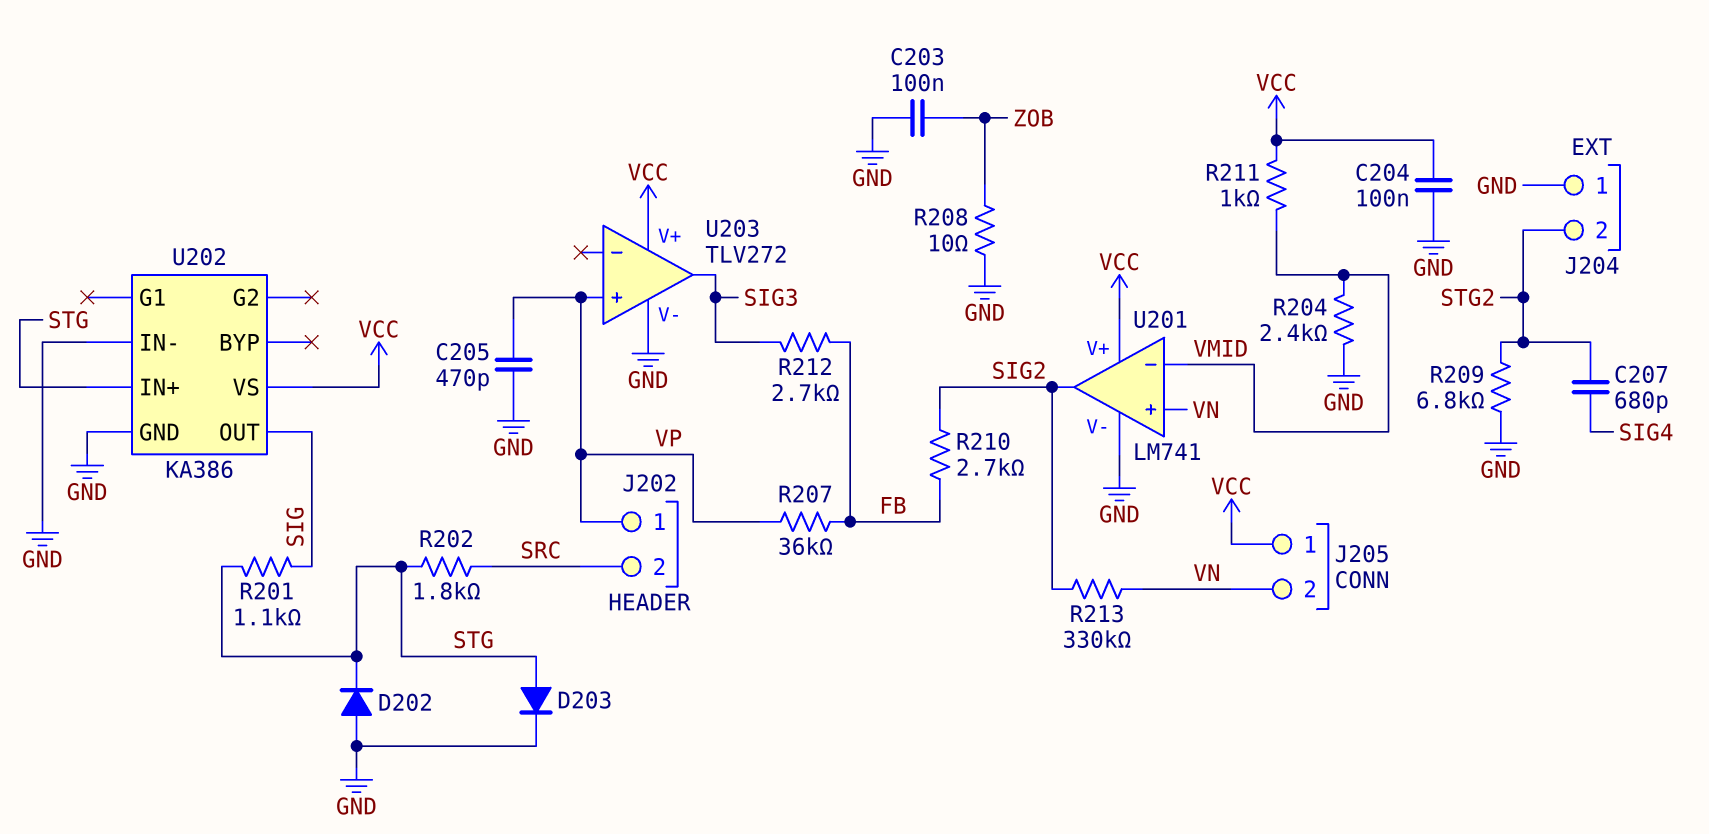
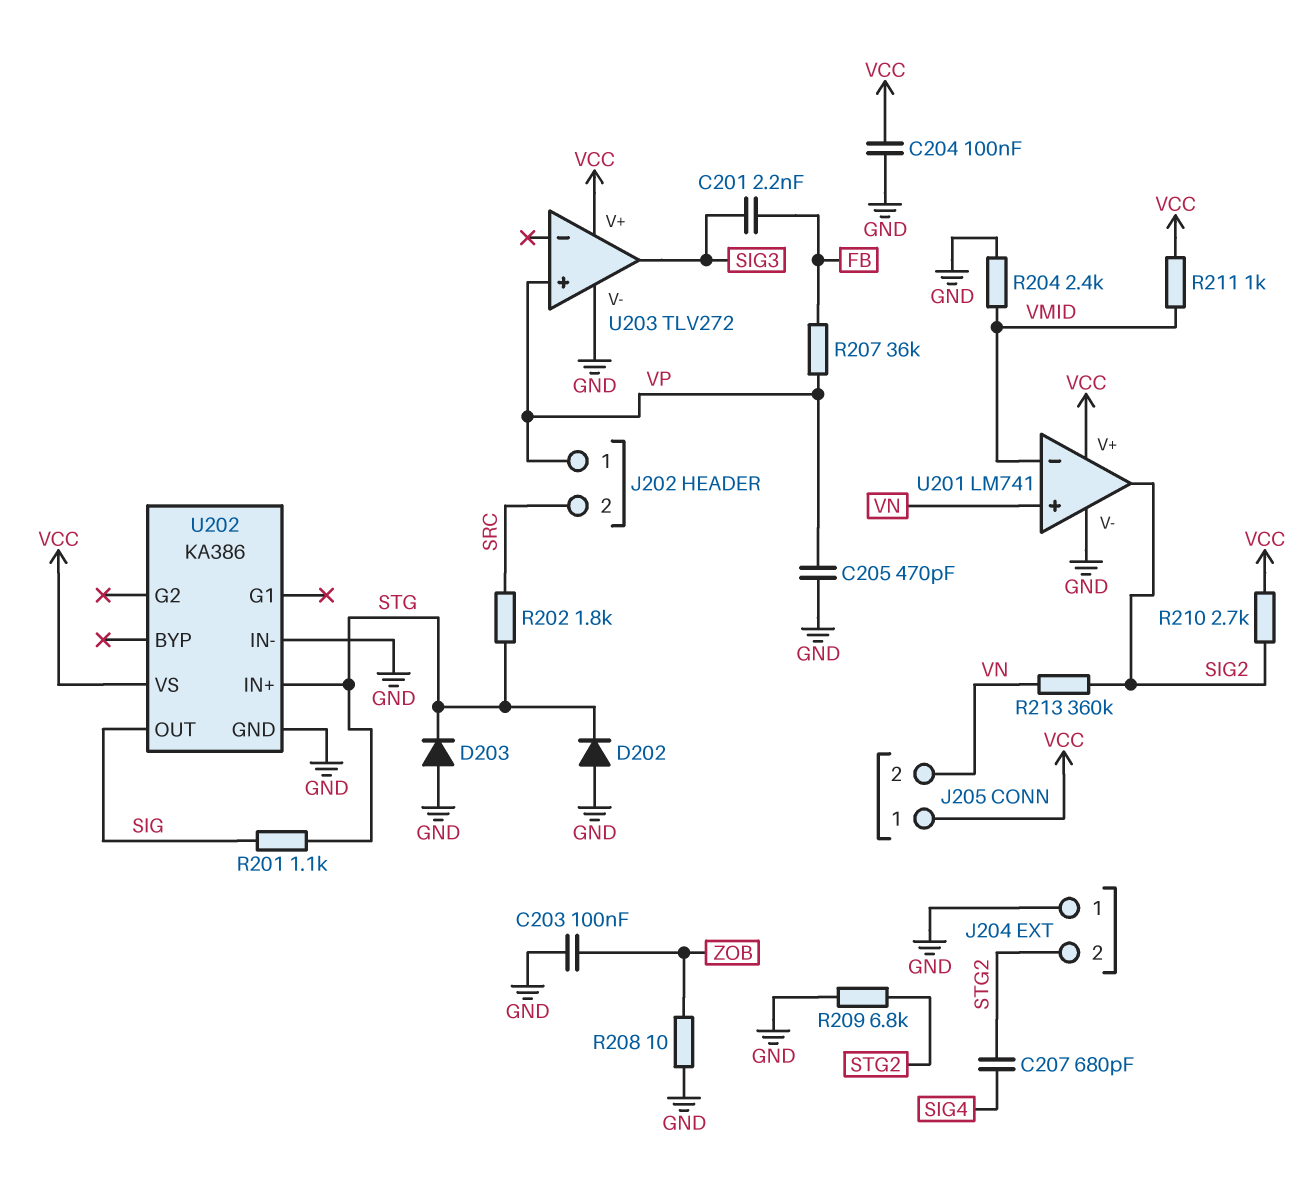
C201: none -> 2.2nF (FB, SIG3)
D203: diode (A STG, K GND) -> diode (A GND, K STG)
R210: 2.7k (FB, SIG2) -> 2.7k (SIG2, VCC)
R212: 2.7k (FB, SIG3) -> none
R213: 330k (SIG2, VN) -> 360k (SIG2, VN)

